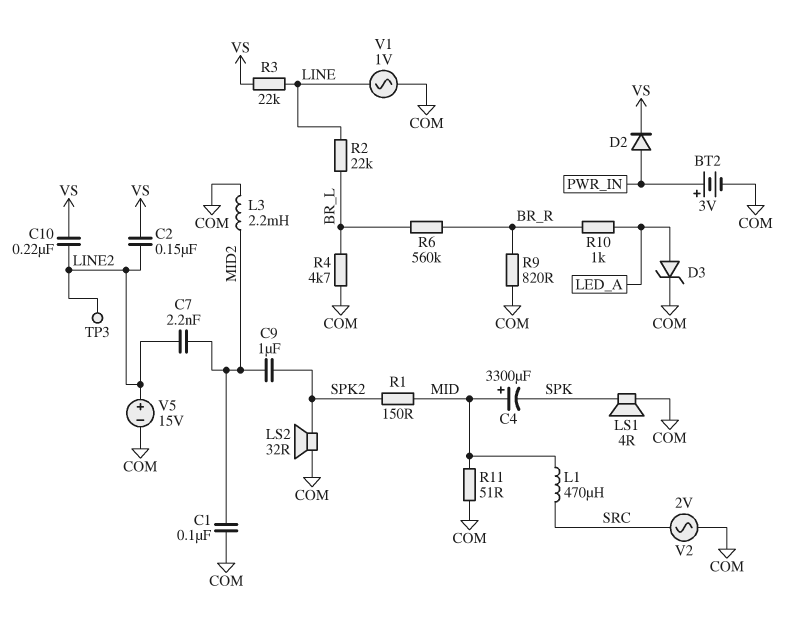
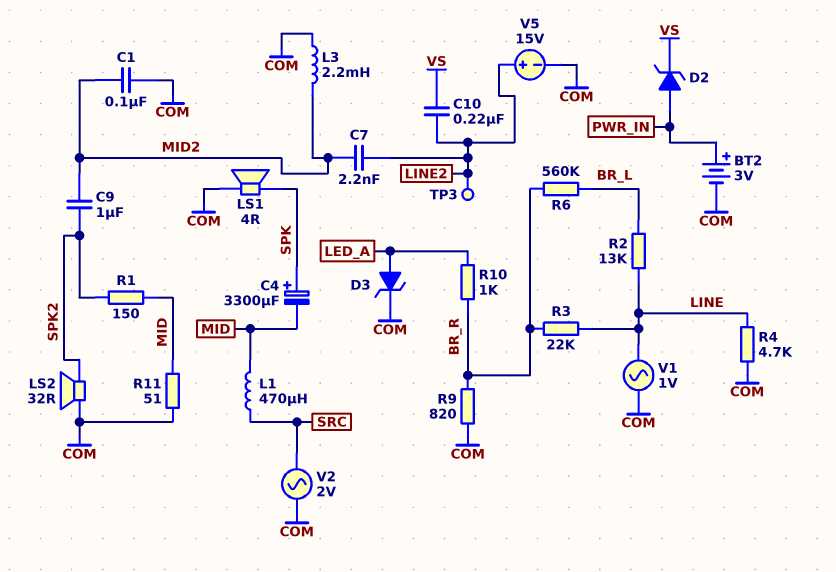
C2: 150nF (LINE2, VS) -> none
C4: 3300uF (plus MID, minus SPK) -> 3300uF (plus SPK, minus MID)
D2: diode (A PWR_IN, K VS) -> zener (A PWR_IN, K VS)
R2: 22k (BR_L, LINE) -> 13k (BR_L, LINE)
R3: 22k (LINE, VS) -> 22k (BR_R, LINE)
R4: 4.7k (BR_L, COM) -> 4.7k (COM, LINE)

